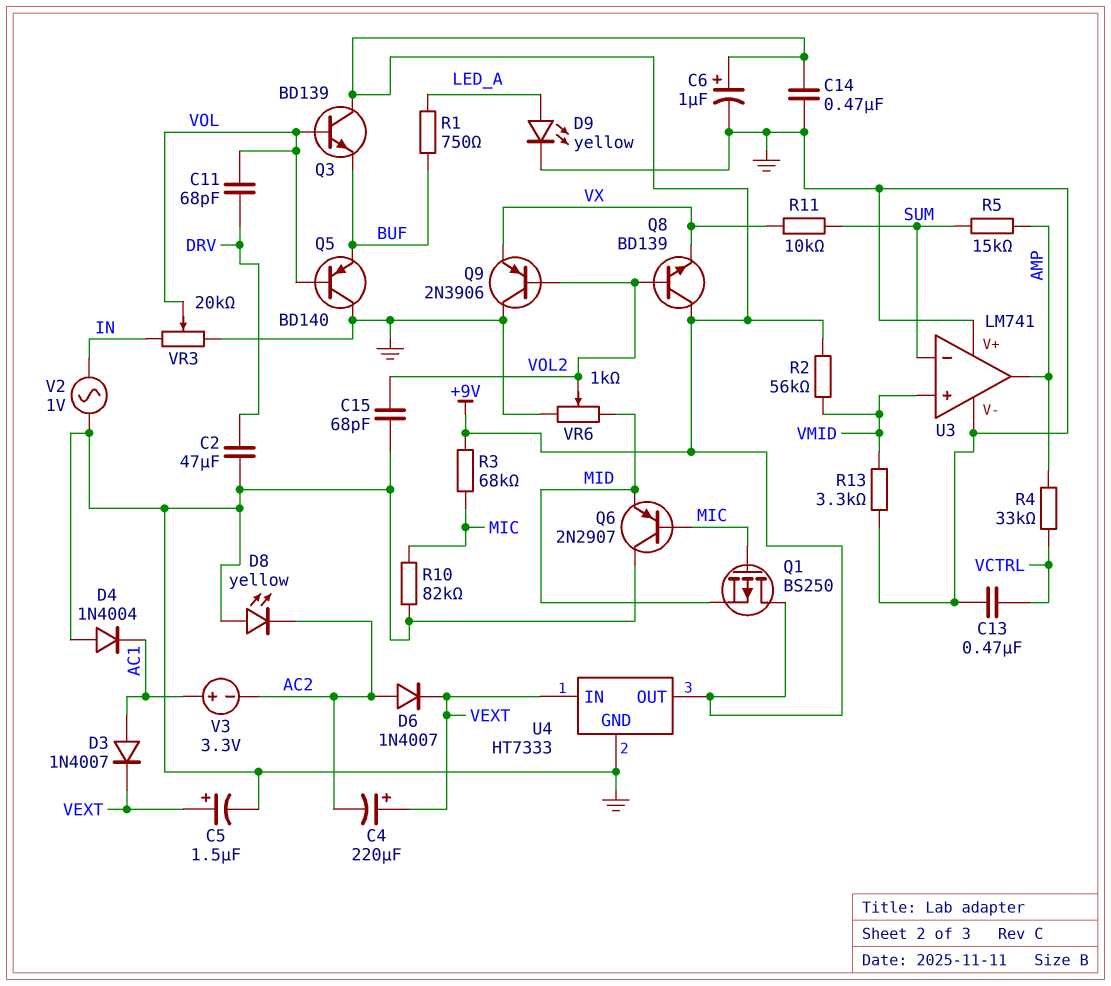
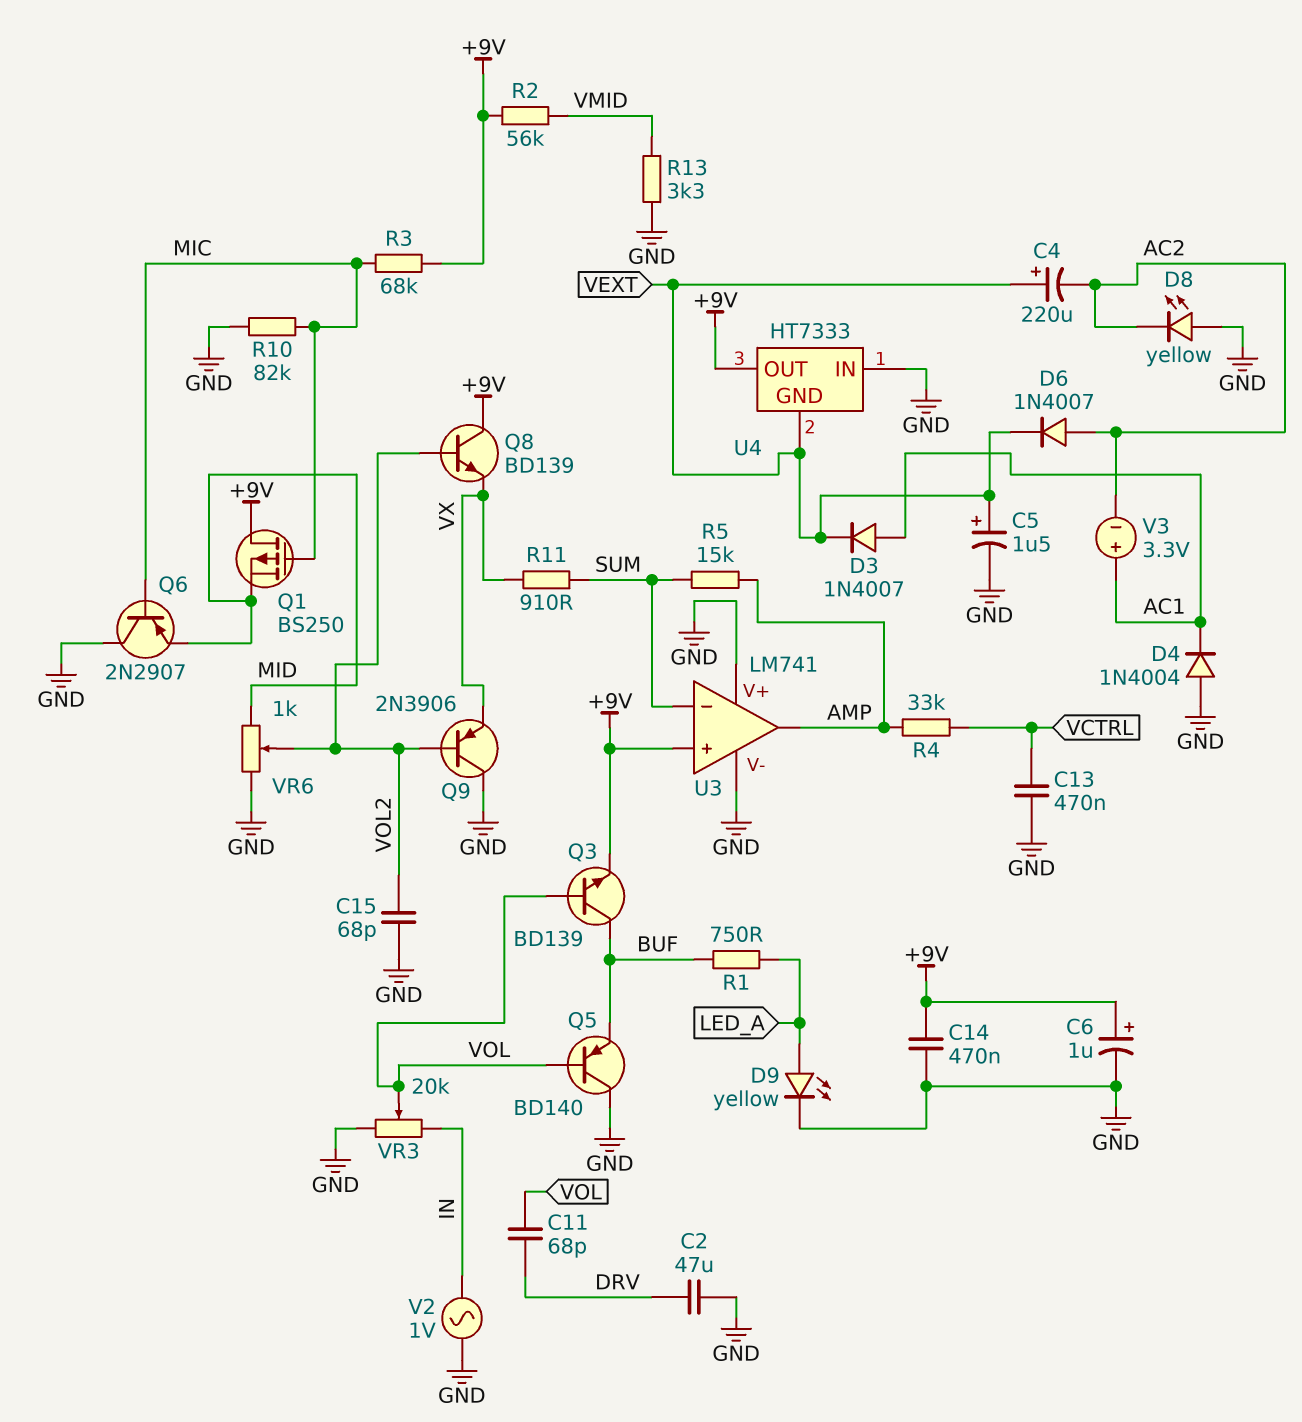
Q3: NPN BD139 (B VOL, C +9V, E BUF) -> NPN BD139 (B VOL, C BUF, E +9V)
R11: 10k (SUM, VX) -> 910 (SUM, VX)
U3 pin in+: VMID -> +9V
U4 pin GND: GND -> VEXT
U4 pin IN: VEXT -> GND

